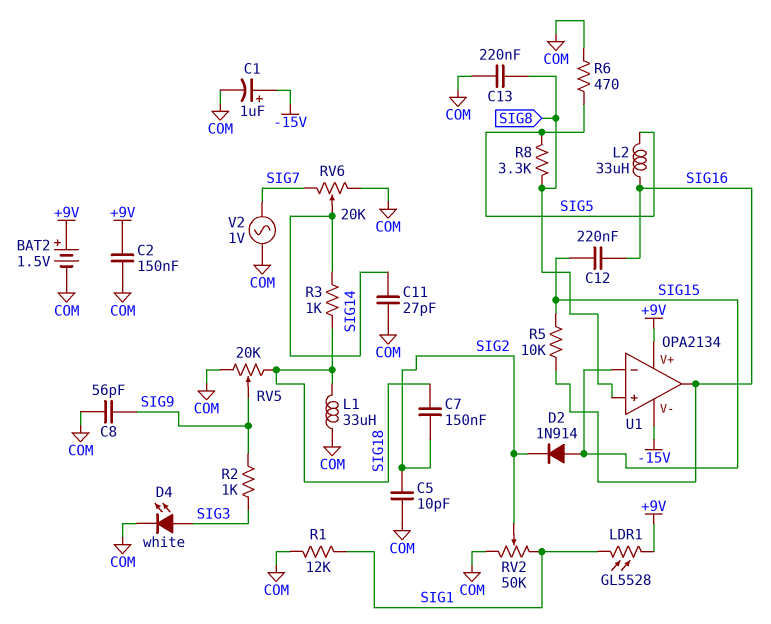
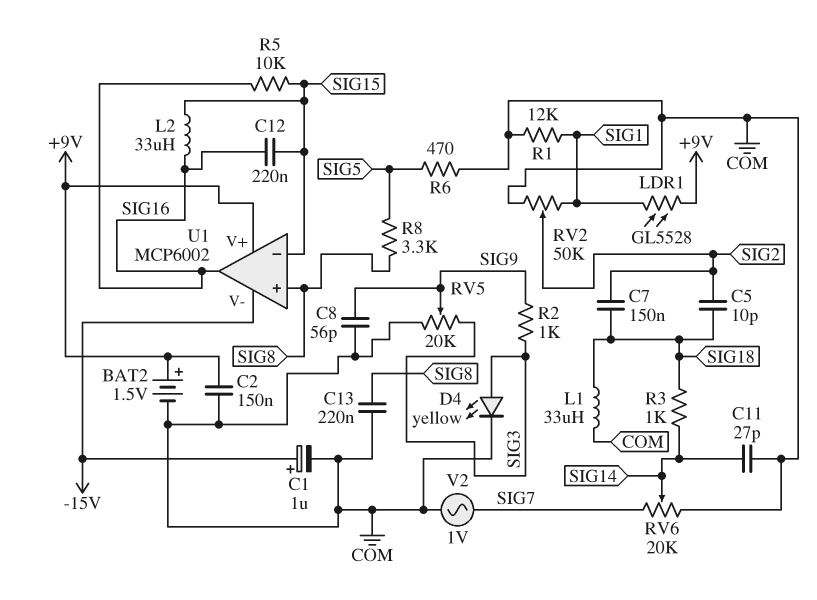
C5: 10pF (COM, SIG2) -> 10pF (SIG2, SIG18)
D2: diode 1N914 (A SIG15, K SIG2) -> none
D4: LED white (A SIG3, K COM) -> LED yellow (A SIG3, K COM)
L2: 33uH (SIG5, SIG16) -> 33uH (SIG15, SIG16)
RV5: 20k (COM, SIG18, wiper SIG9) -> 20k (COM, SIG3, wiper SIG9)
U1: OPA2134 -> MCP6002

